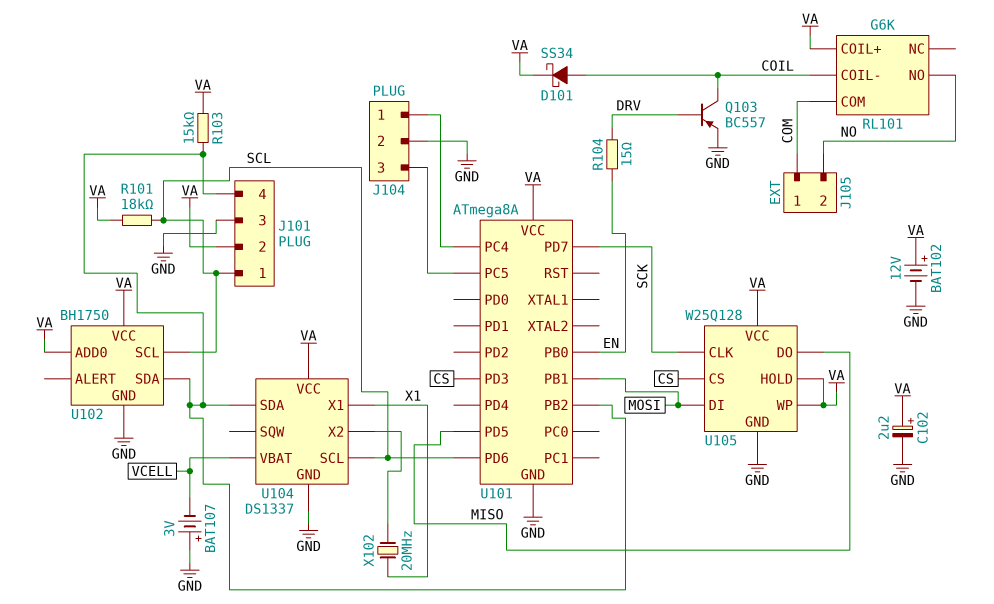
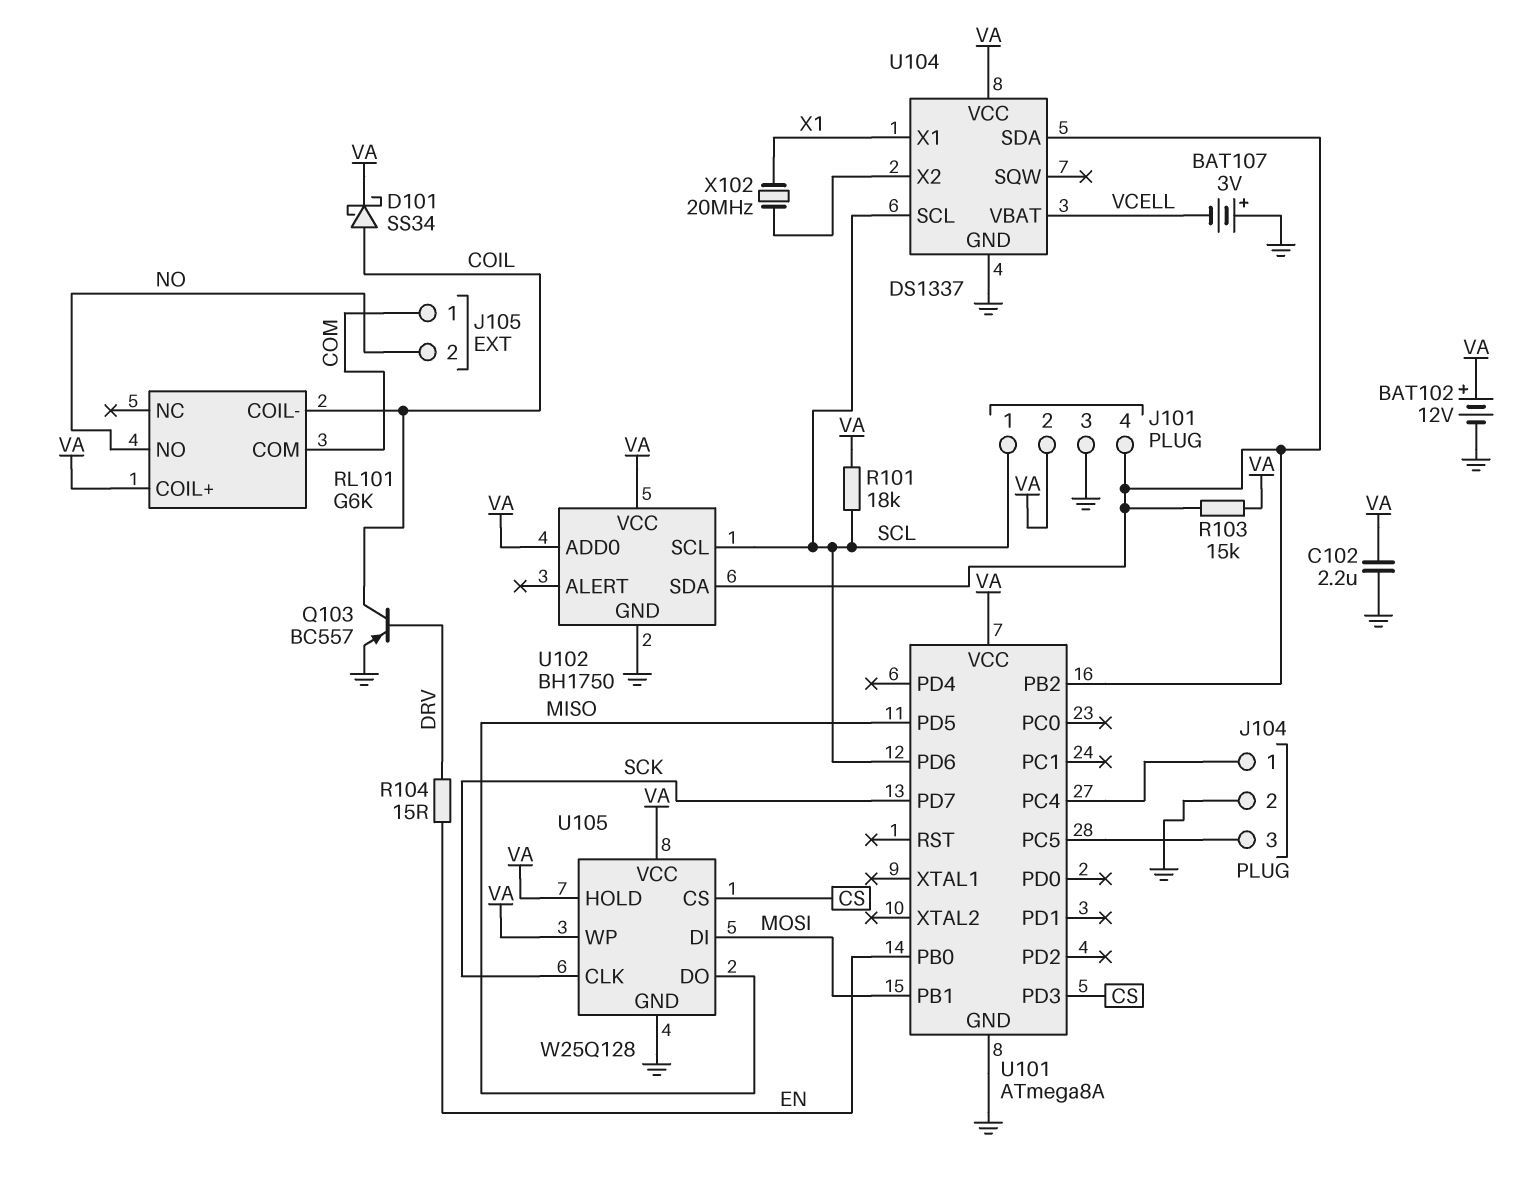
C102: 2.2uF (plus VA, minus GND) -> 2.2uF (GND, VA)

